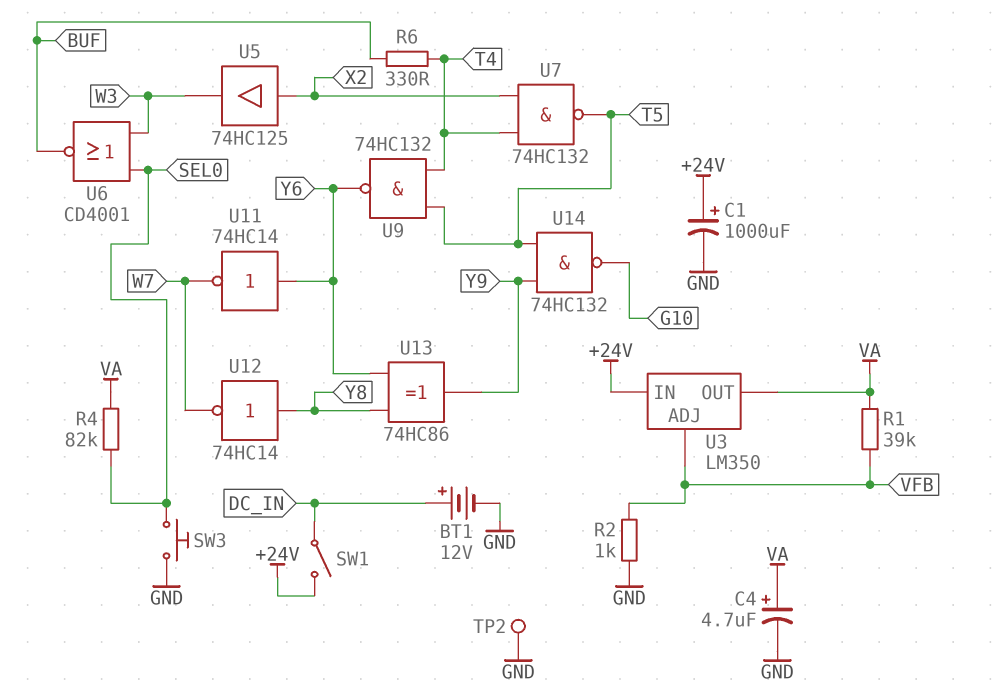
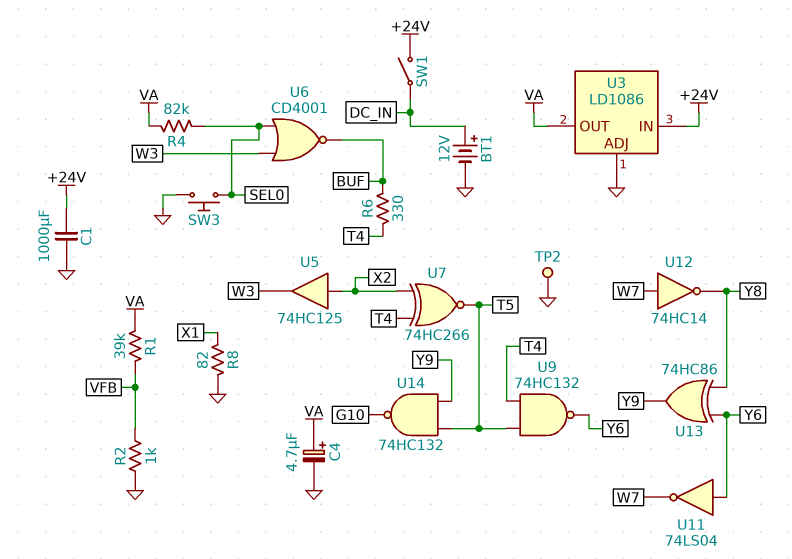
C1: 1000uF (plus +24V, minus GND) -> 1000uF (+24V, GND)
R8: none -> 82 (GND, X1)
U3: LM350 -> LD1086
U3 pin ADJ: VFB -> GND
U7: NAND 74HC132 (in T4, in X2, out T5) -> XNOR 74HC266 (in T4, in X2, out T5)
U11: NOT 74HC14 (in Y6, out W7) -> NOT 74LS04 (in Y6, out W7)
U12: NOT 74HC14 (in Y8, out W7) -> NOT 74HC14 (in W7, out Y8)

